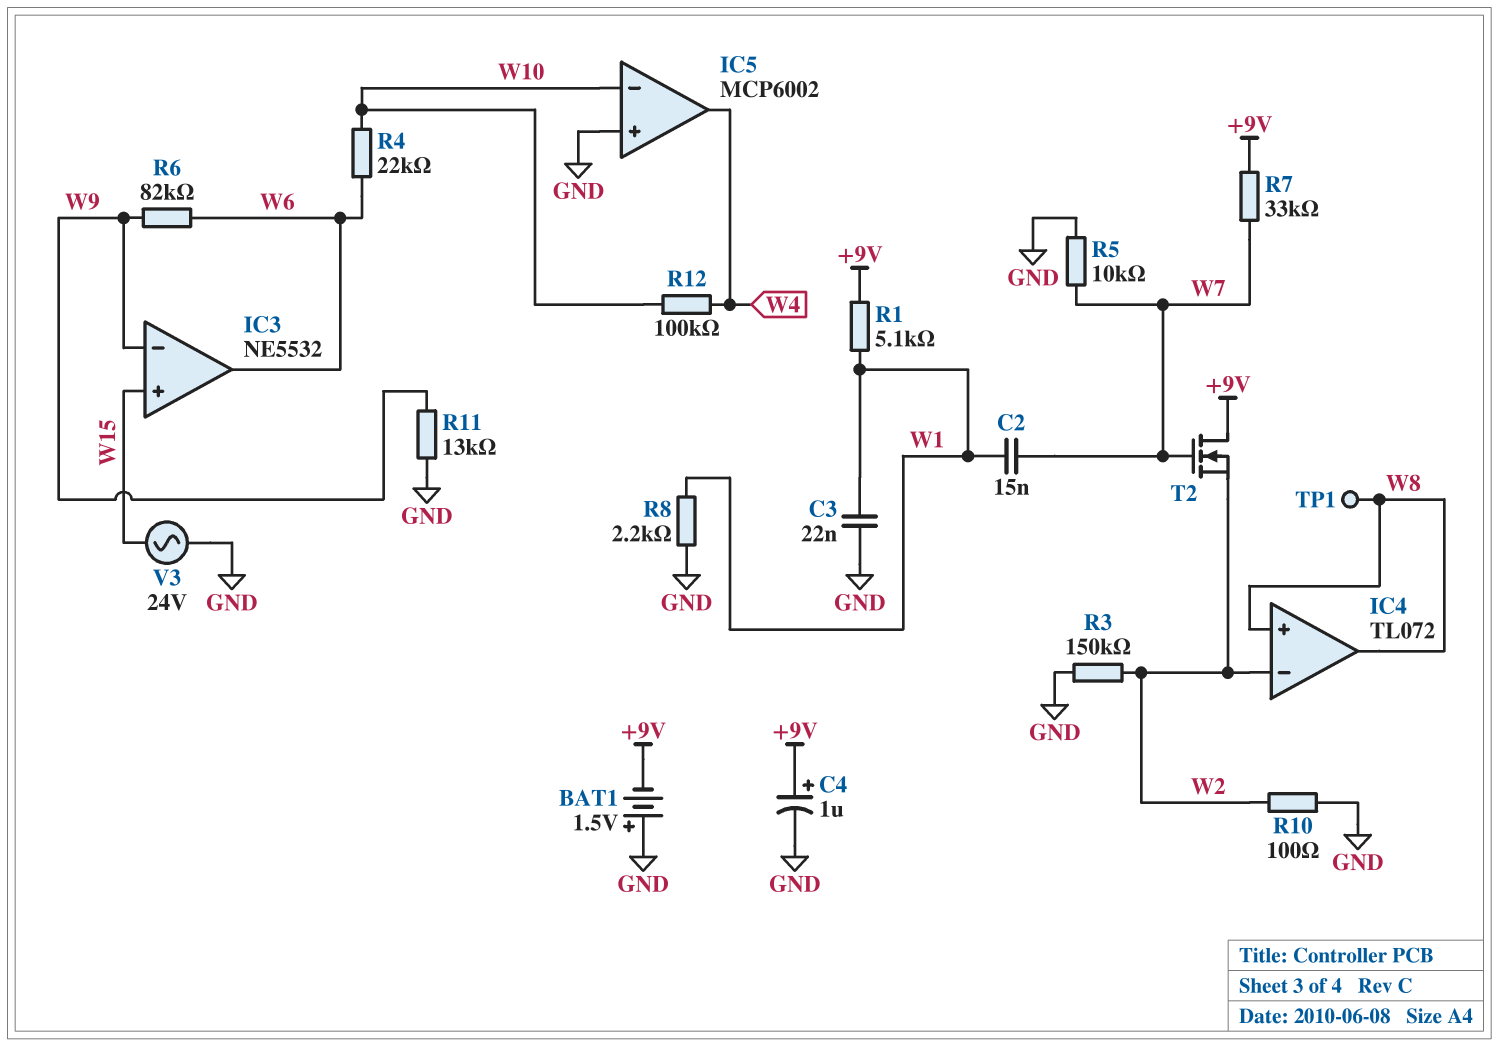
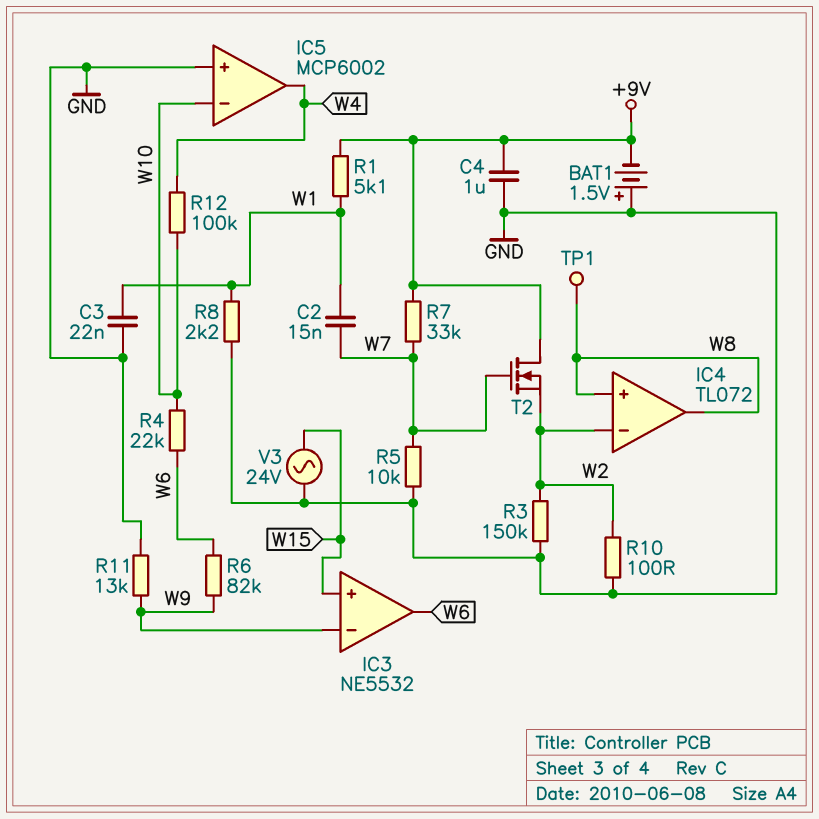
C4: 1uF (plus +9V, minus GND) -> 1uF (+9V, GND)

